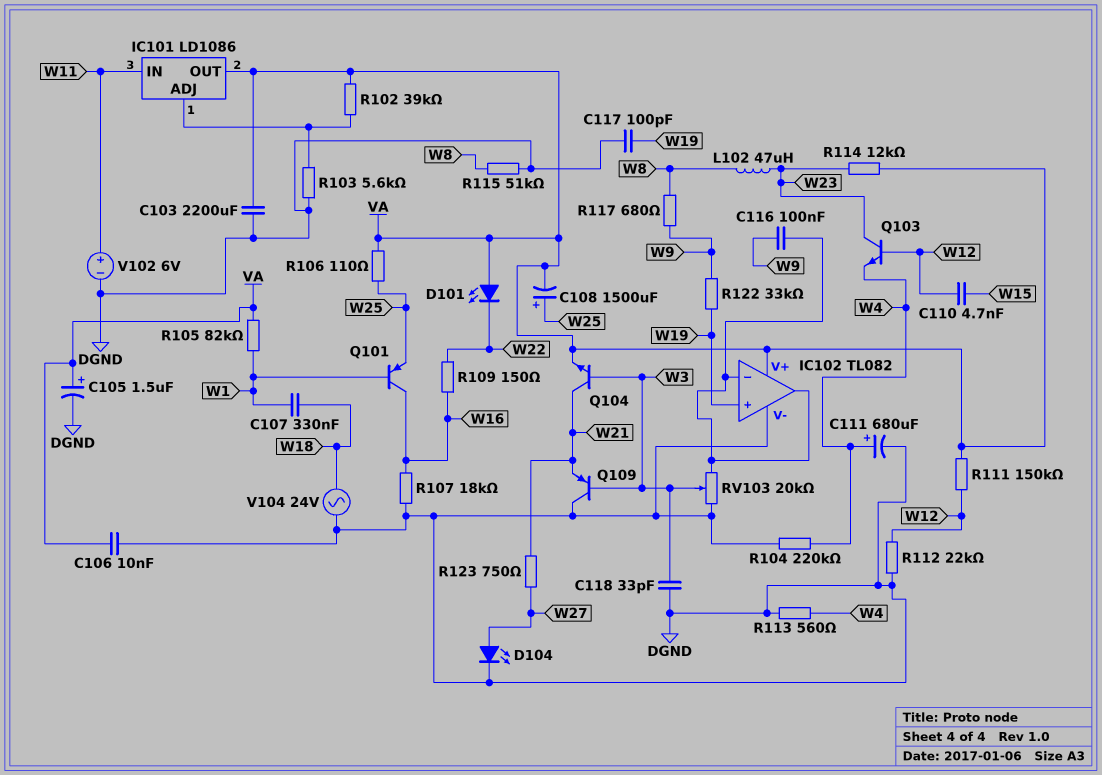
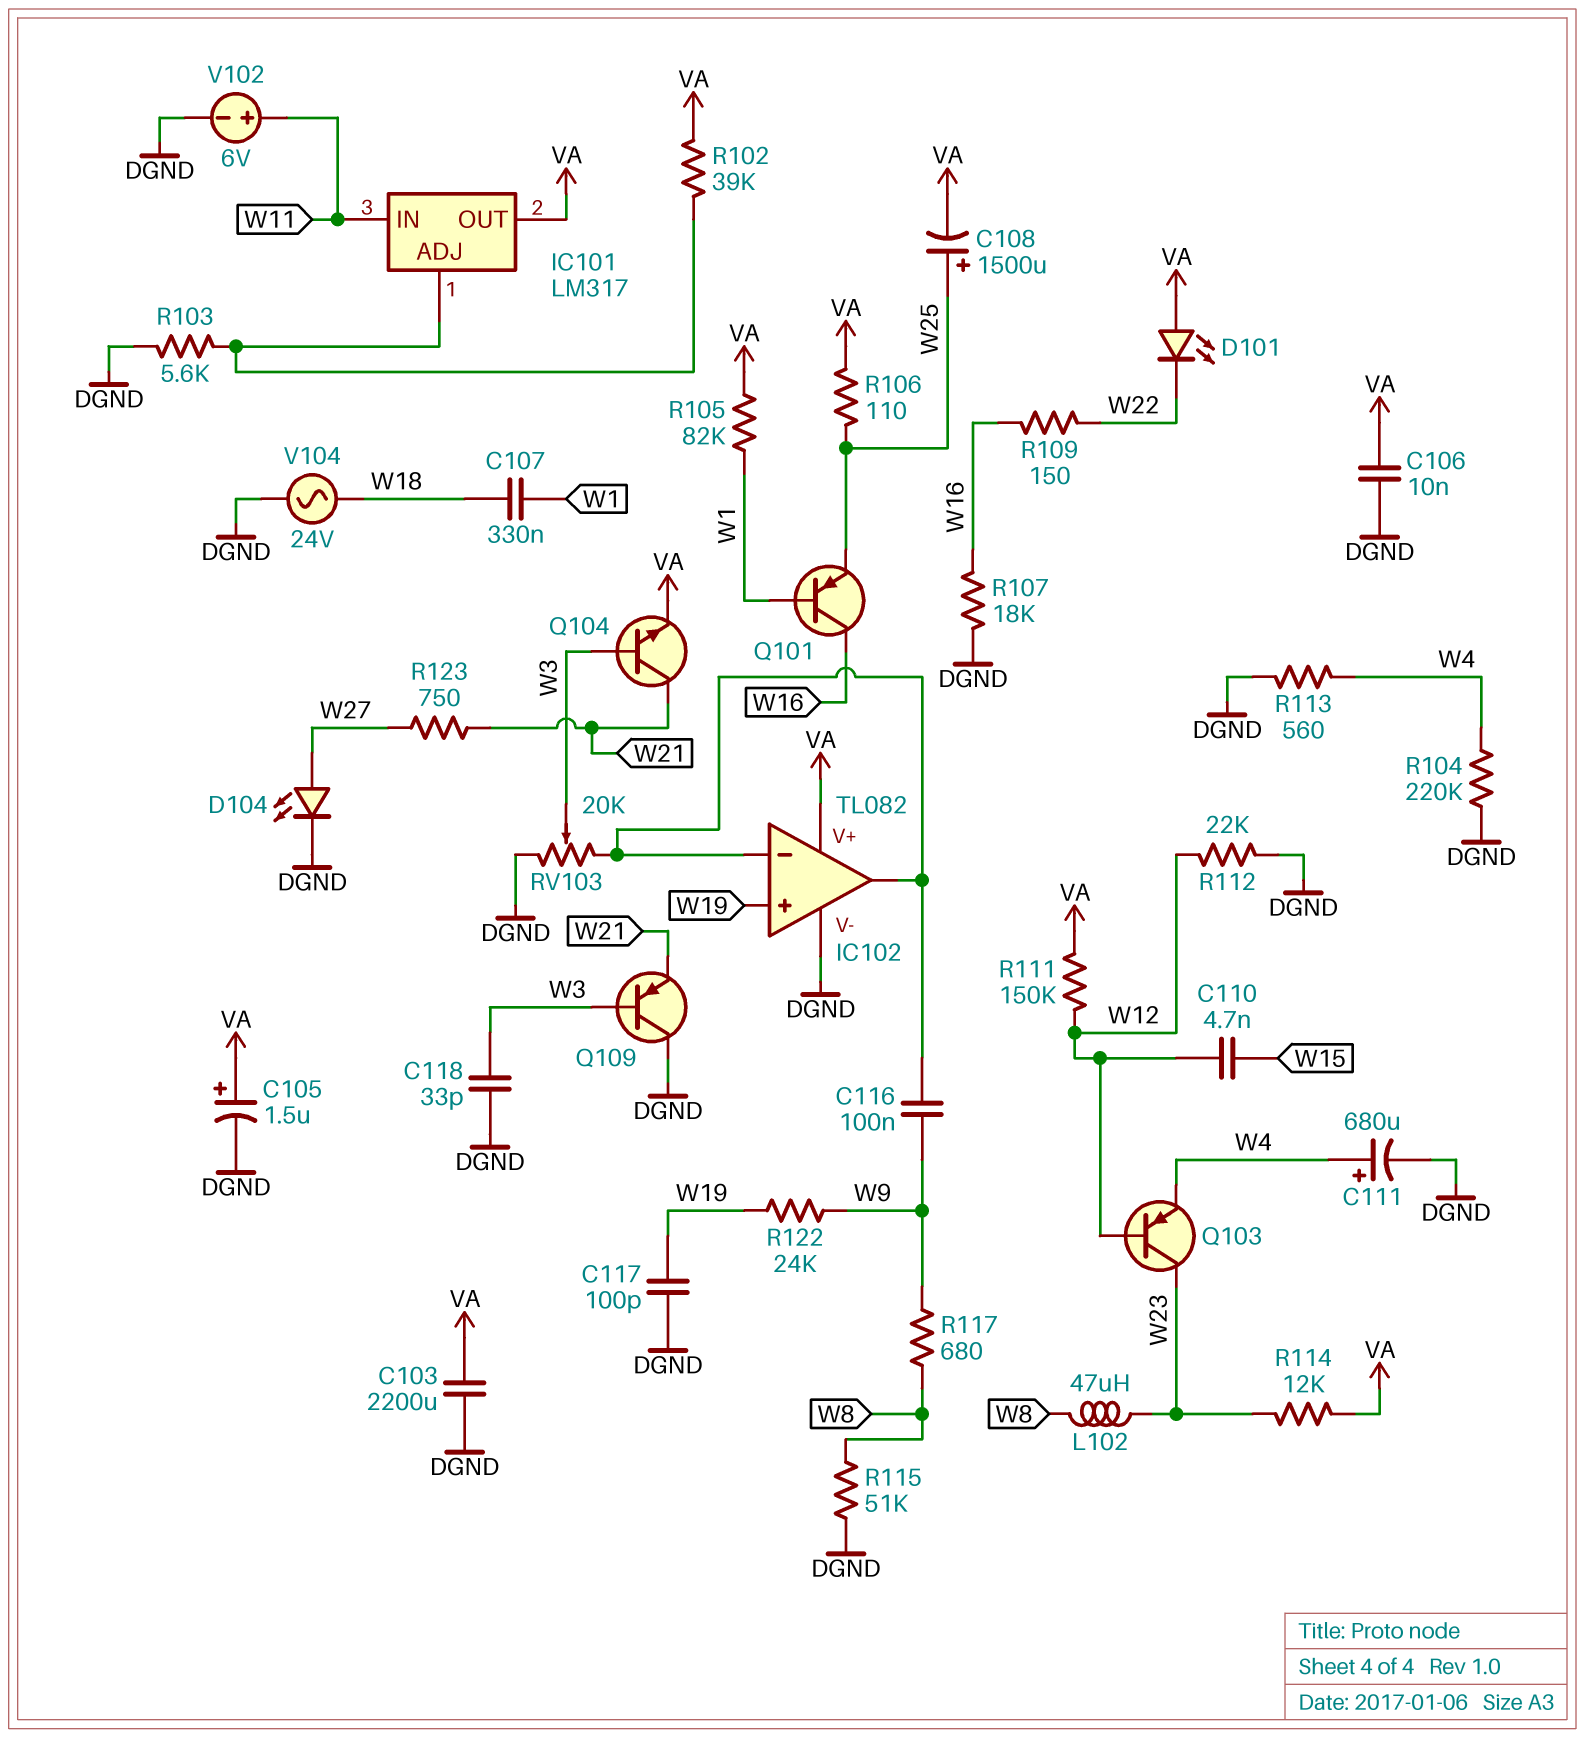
IC101: LD1086 -> LM317
Q103: NPN (B W12, C W23, E W4) -> PNP (B W12, C W23, E W4)
R122: 33k (W9, W19) -> 24k (W9, W19)

